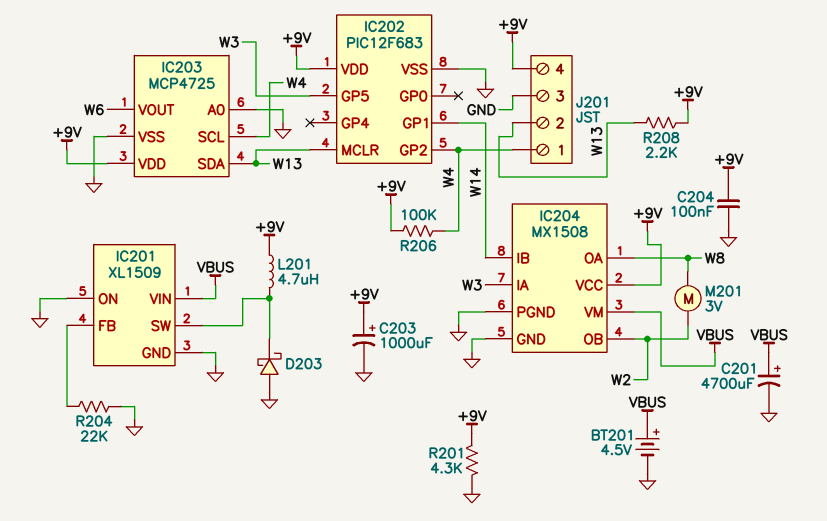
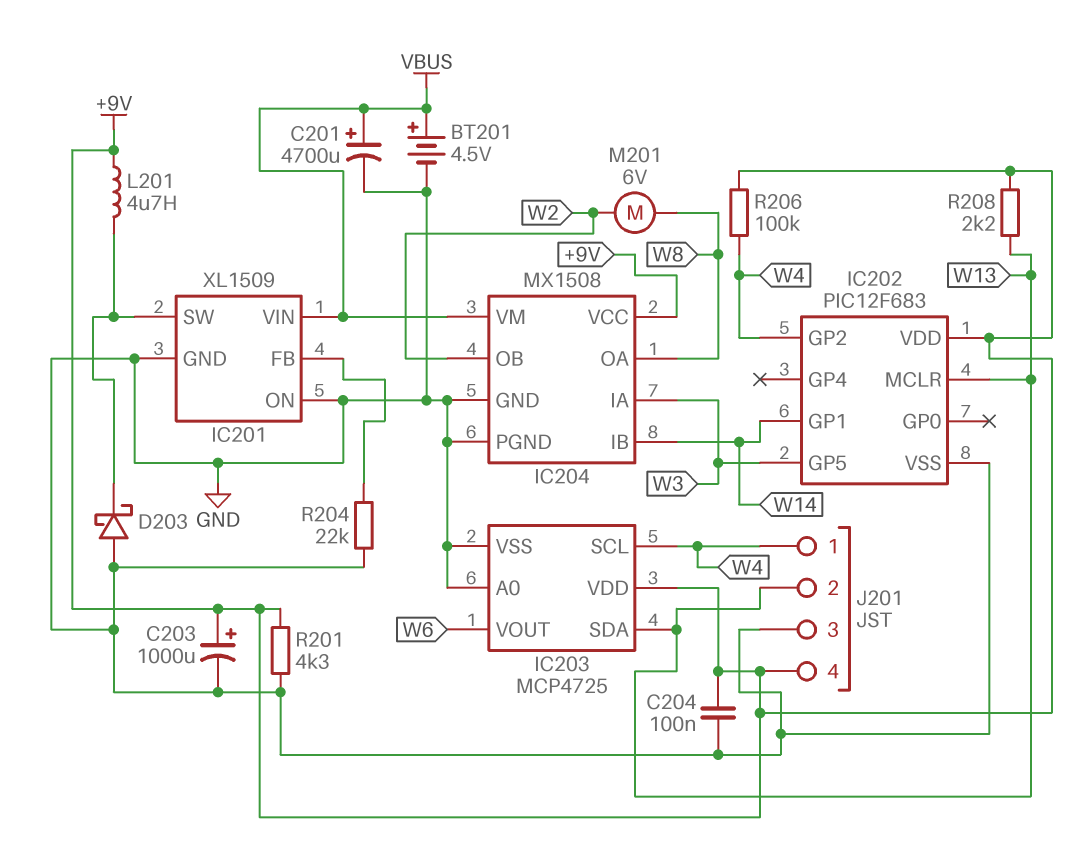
M201: motor 3V (W2, W8) -> motor 6V (W2, W8)

